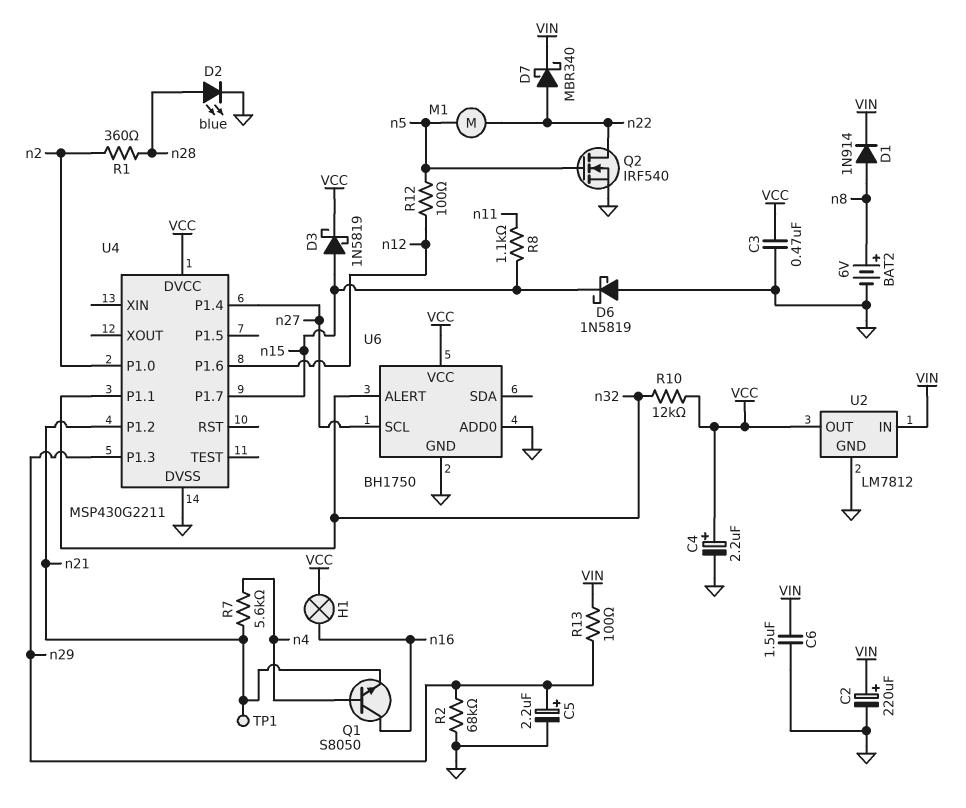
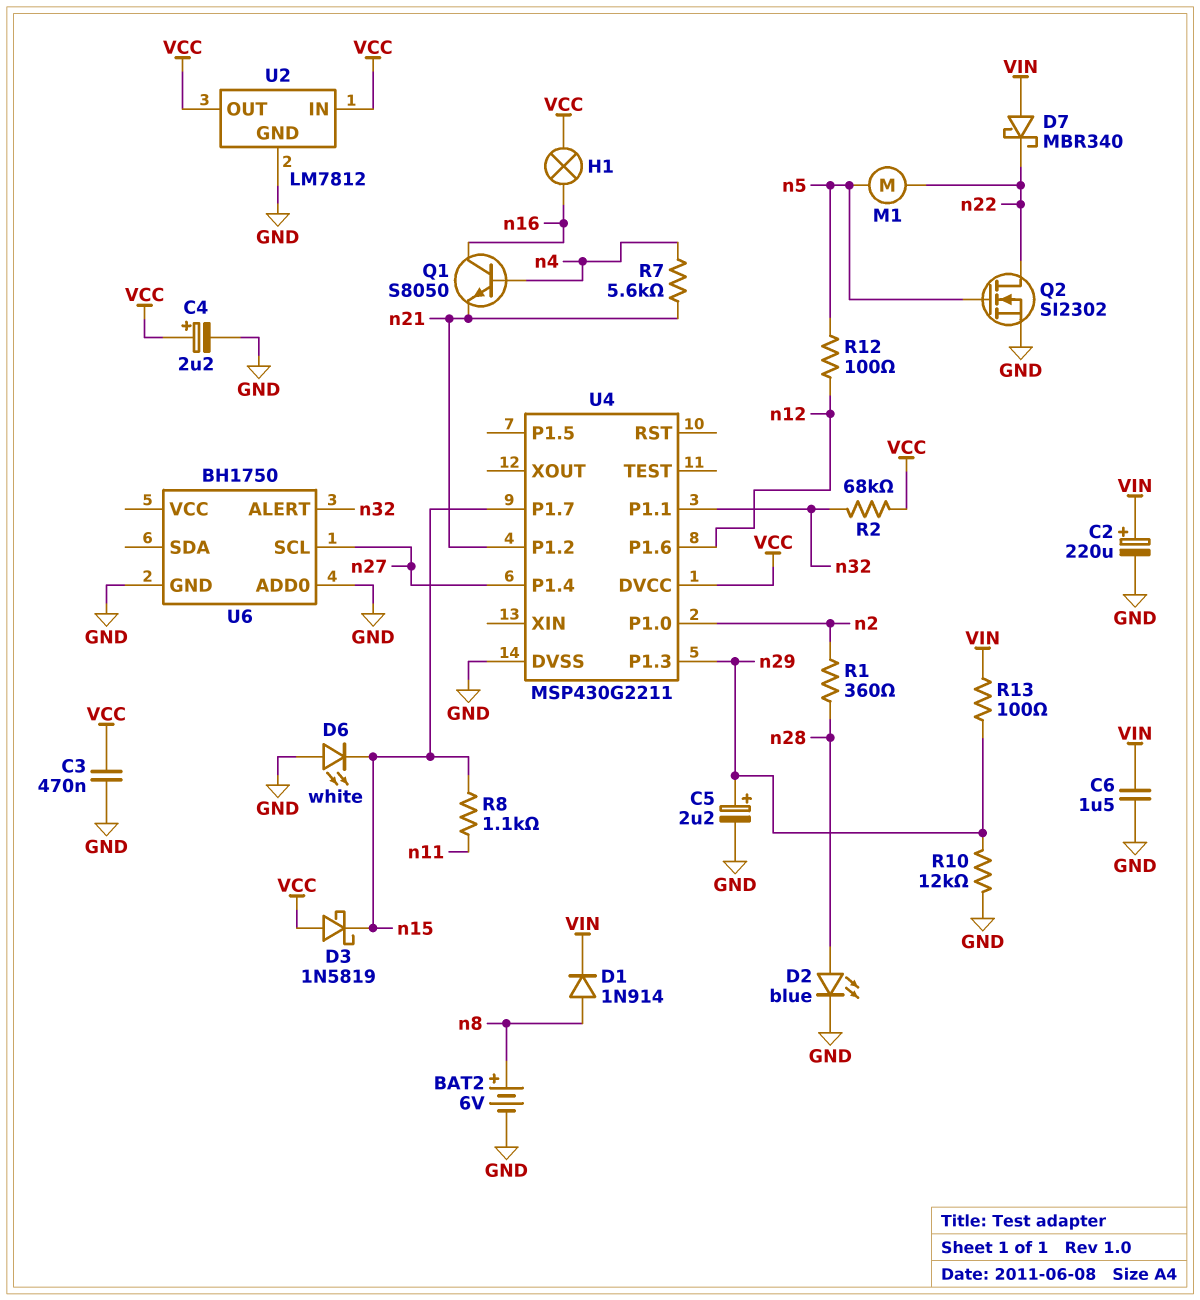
D3: schottky 1N5819 (A n15, K VCC) -> schottky 1N5819 (A VCC, K n15)
D6: schottky 1N5819 (A GND, K n15) -> LED white (A GND, K n15)
D7: schottky MBR340 (A n22, K VIN) -> schottky MBR340 (A VIN, K n22)
Q2: NMOS IRF540 (G n5, D n22, S GND) -> NMOS SI2302 (G n5, D n22, S GND)
R2: 68k (GND, n29) -> 68k (VCC, n32)
R10: 12k (VCC, n32) -> 12k (GND, n29)
TP1: test point (n21) -> none
U2 pin IN: VIN -> VCC
U6 pin VCC: VCC -> none

